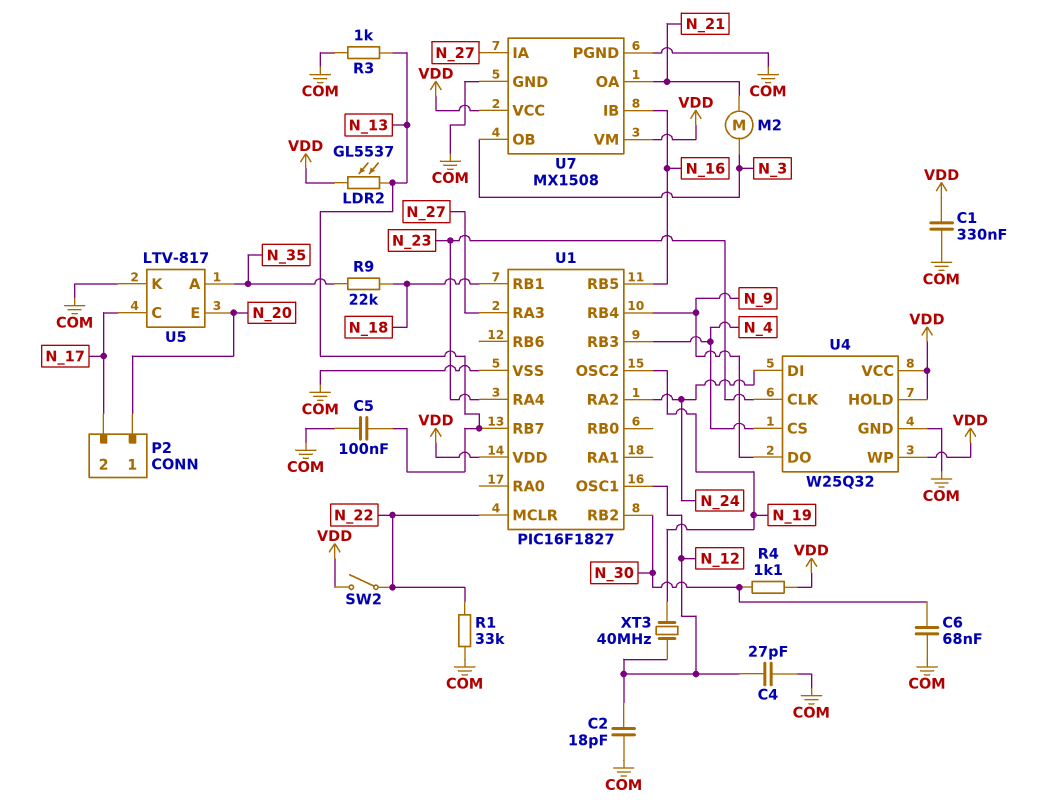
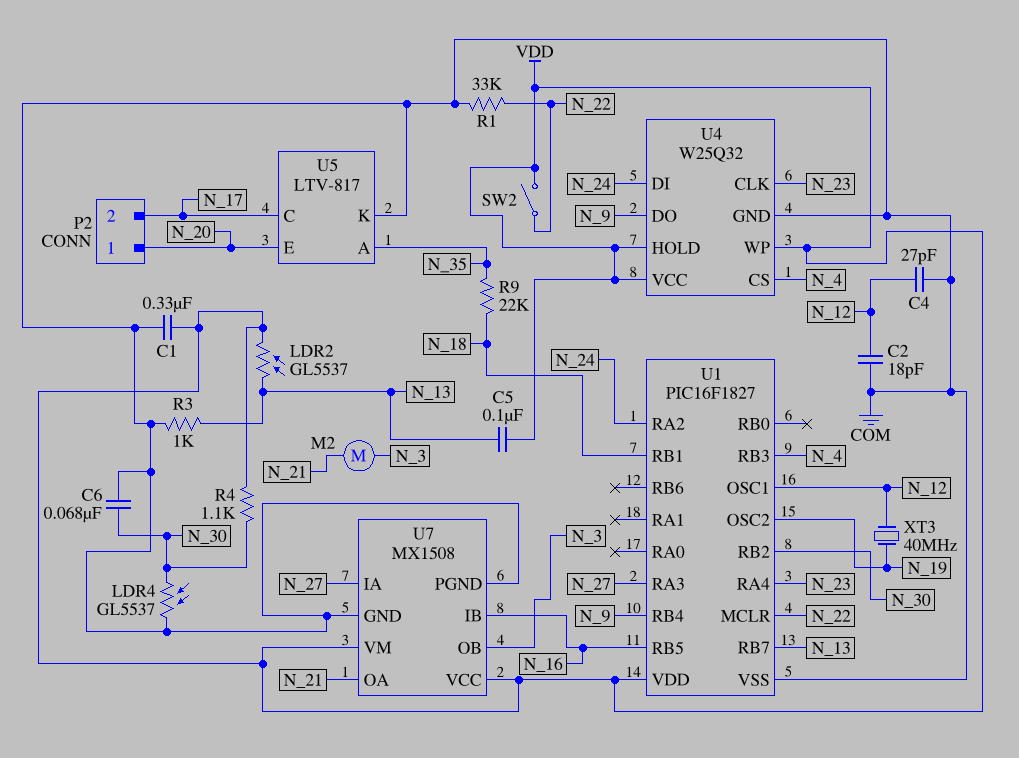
C5: 100nF (COM, N_13) -> 100nF (N_13, VDD)
LDR4: none -> GL5537 (COM, N_30)

